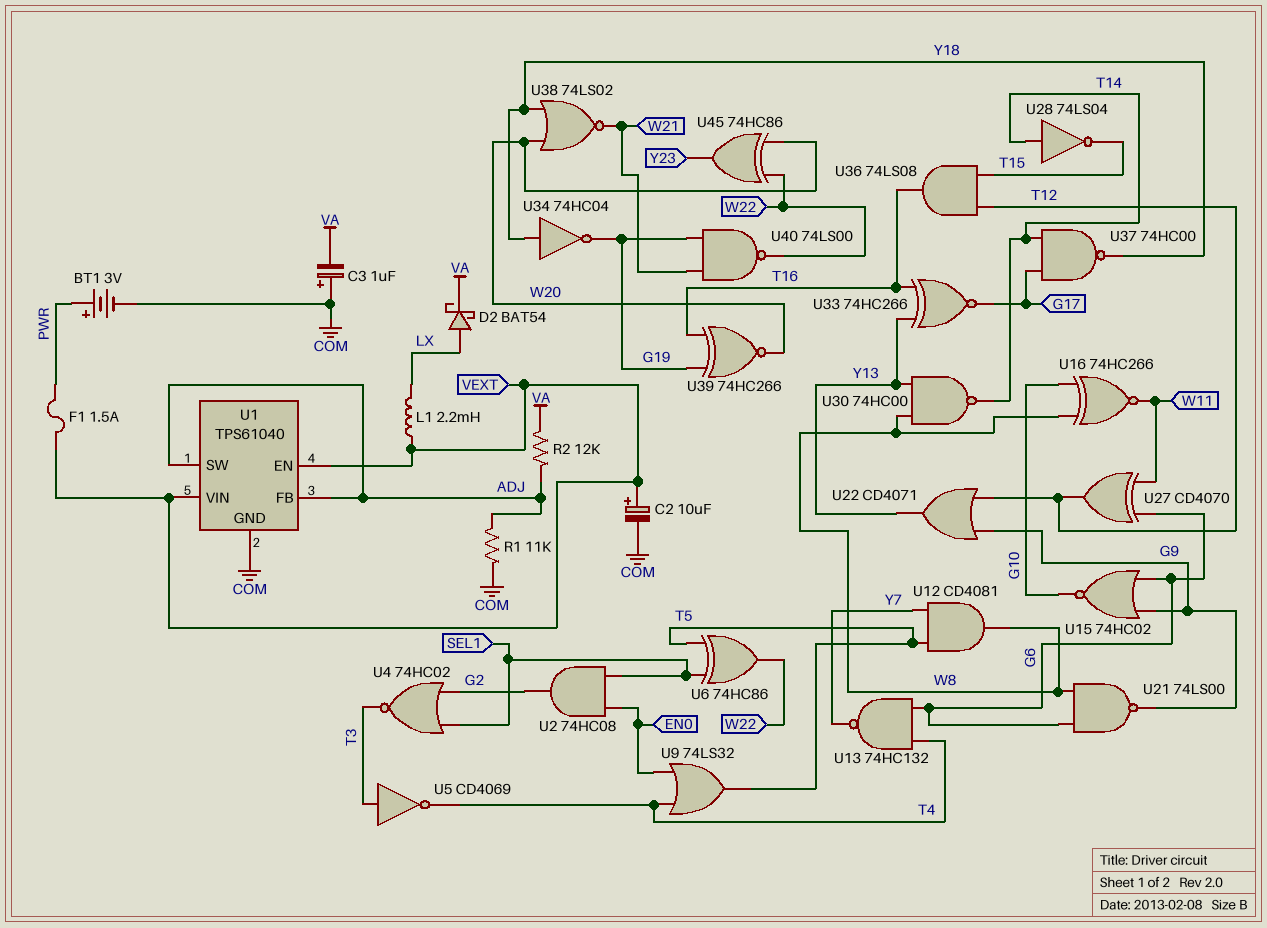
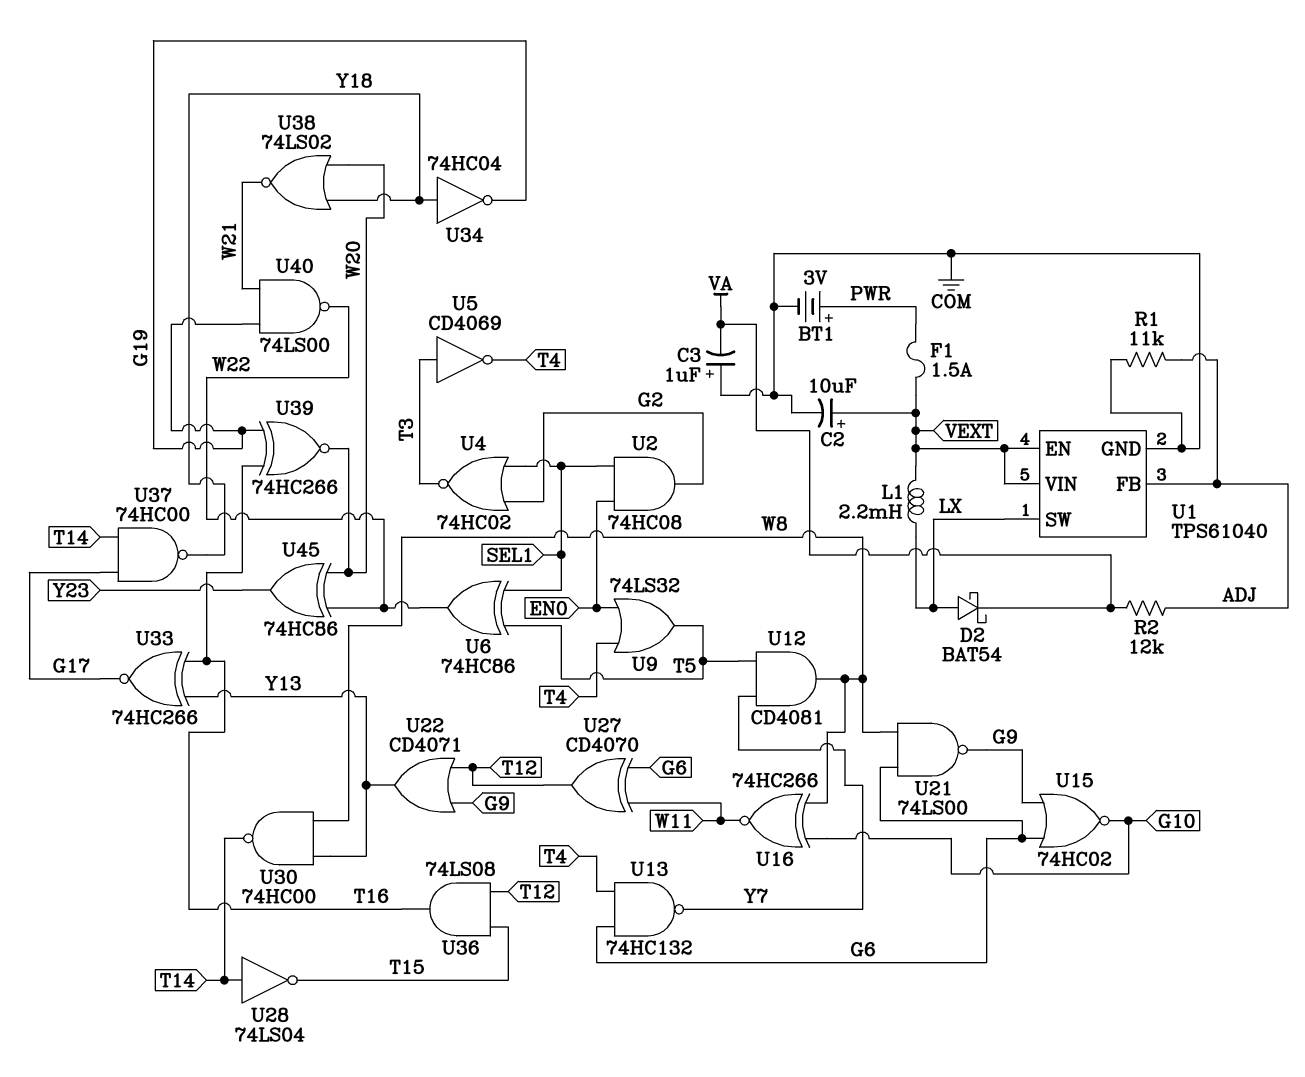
U1 pin SW: ADJ -> LX

